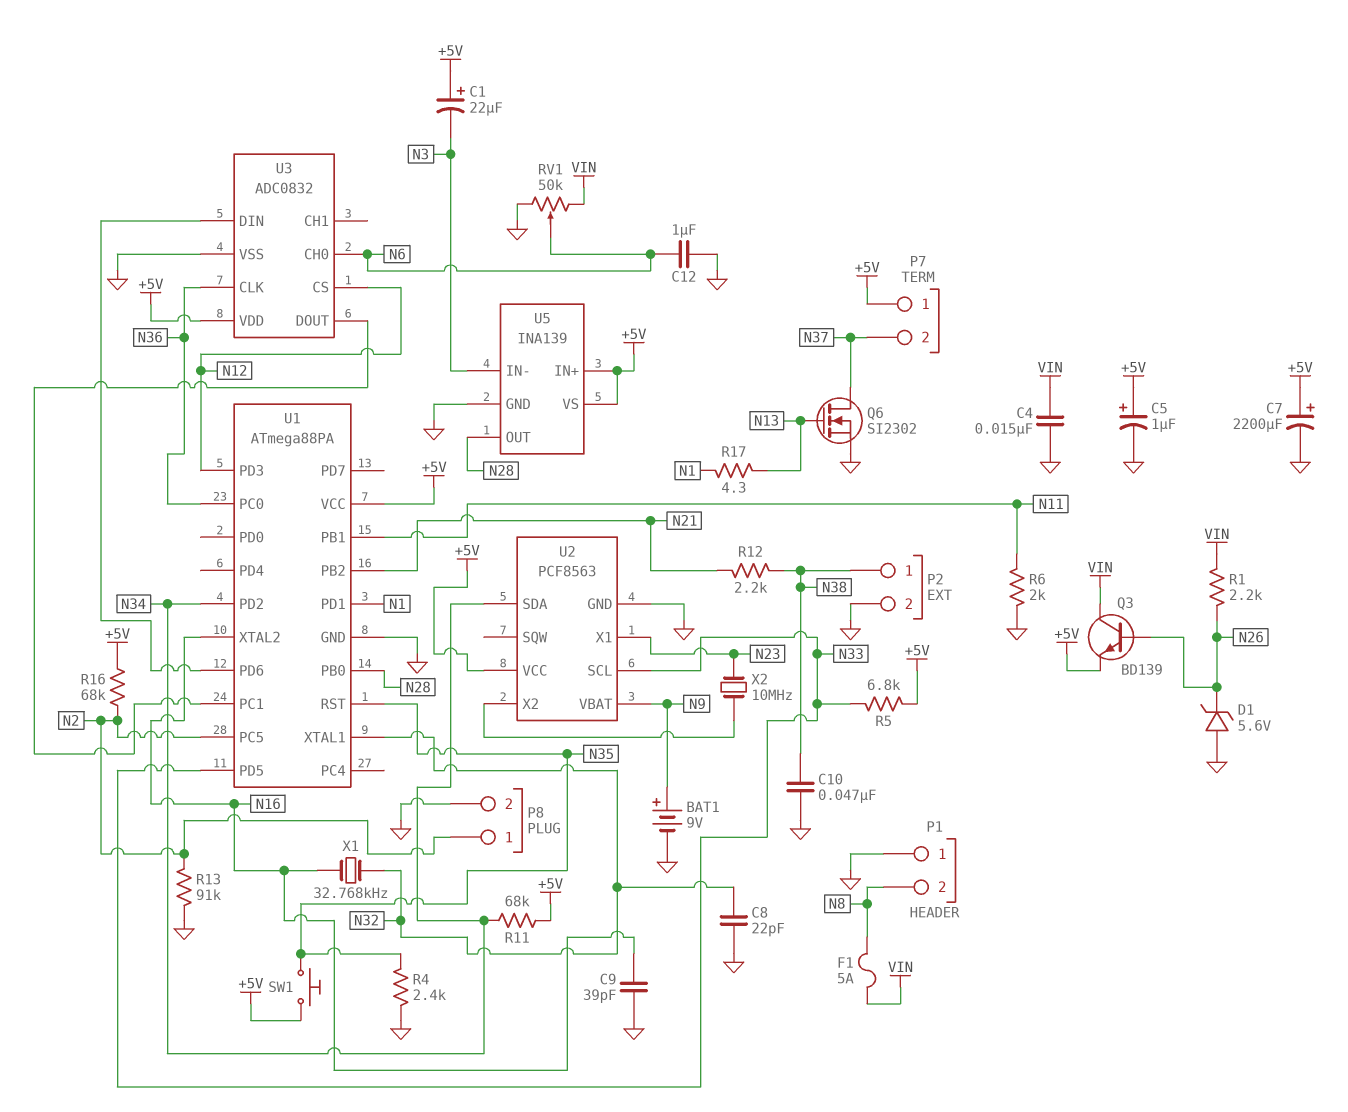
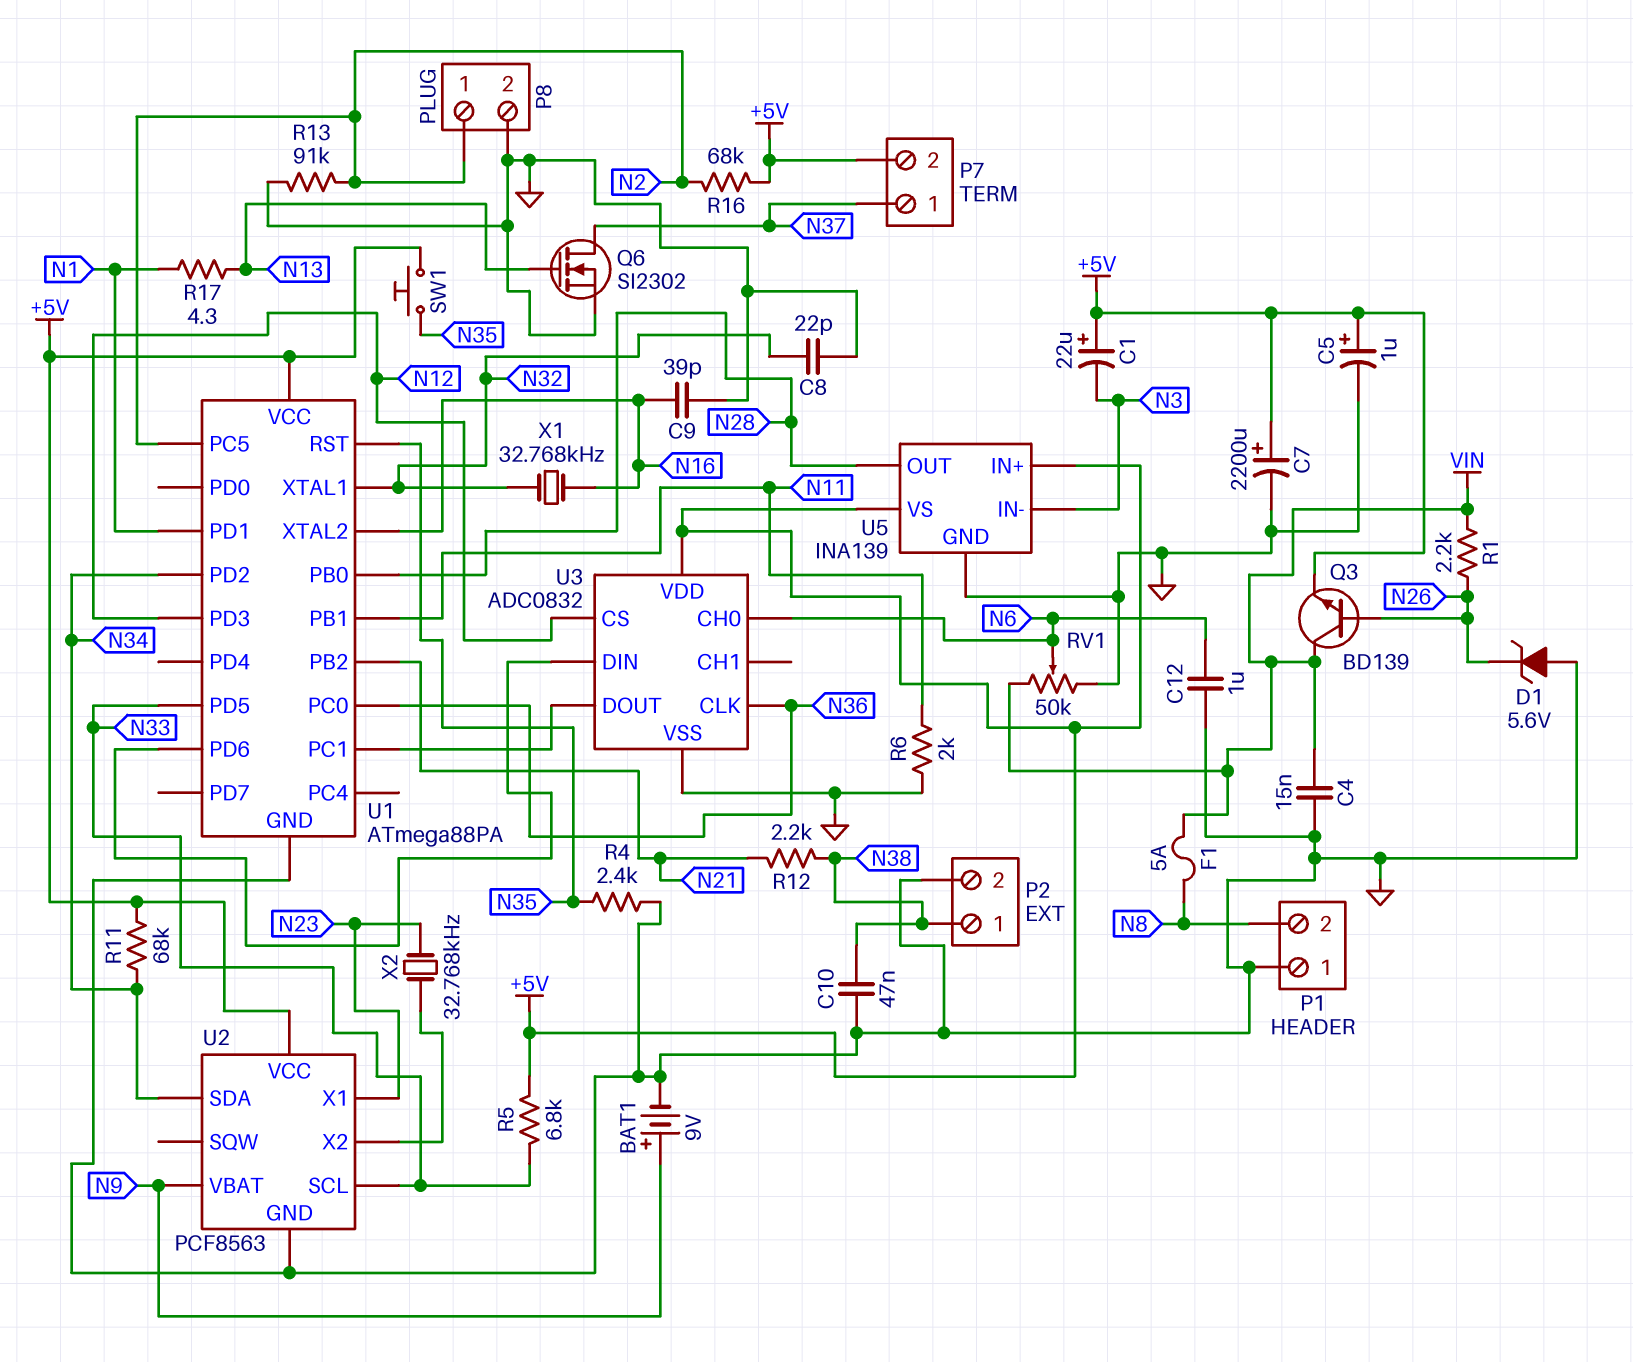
P7 pin 1: +5V -> N37
P7 pin 2: N37 -> +5V
X2: 10MHz (N23, U2/X2) -> 32.768kHz (N23, U2/X2)

